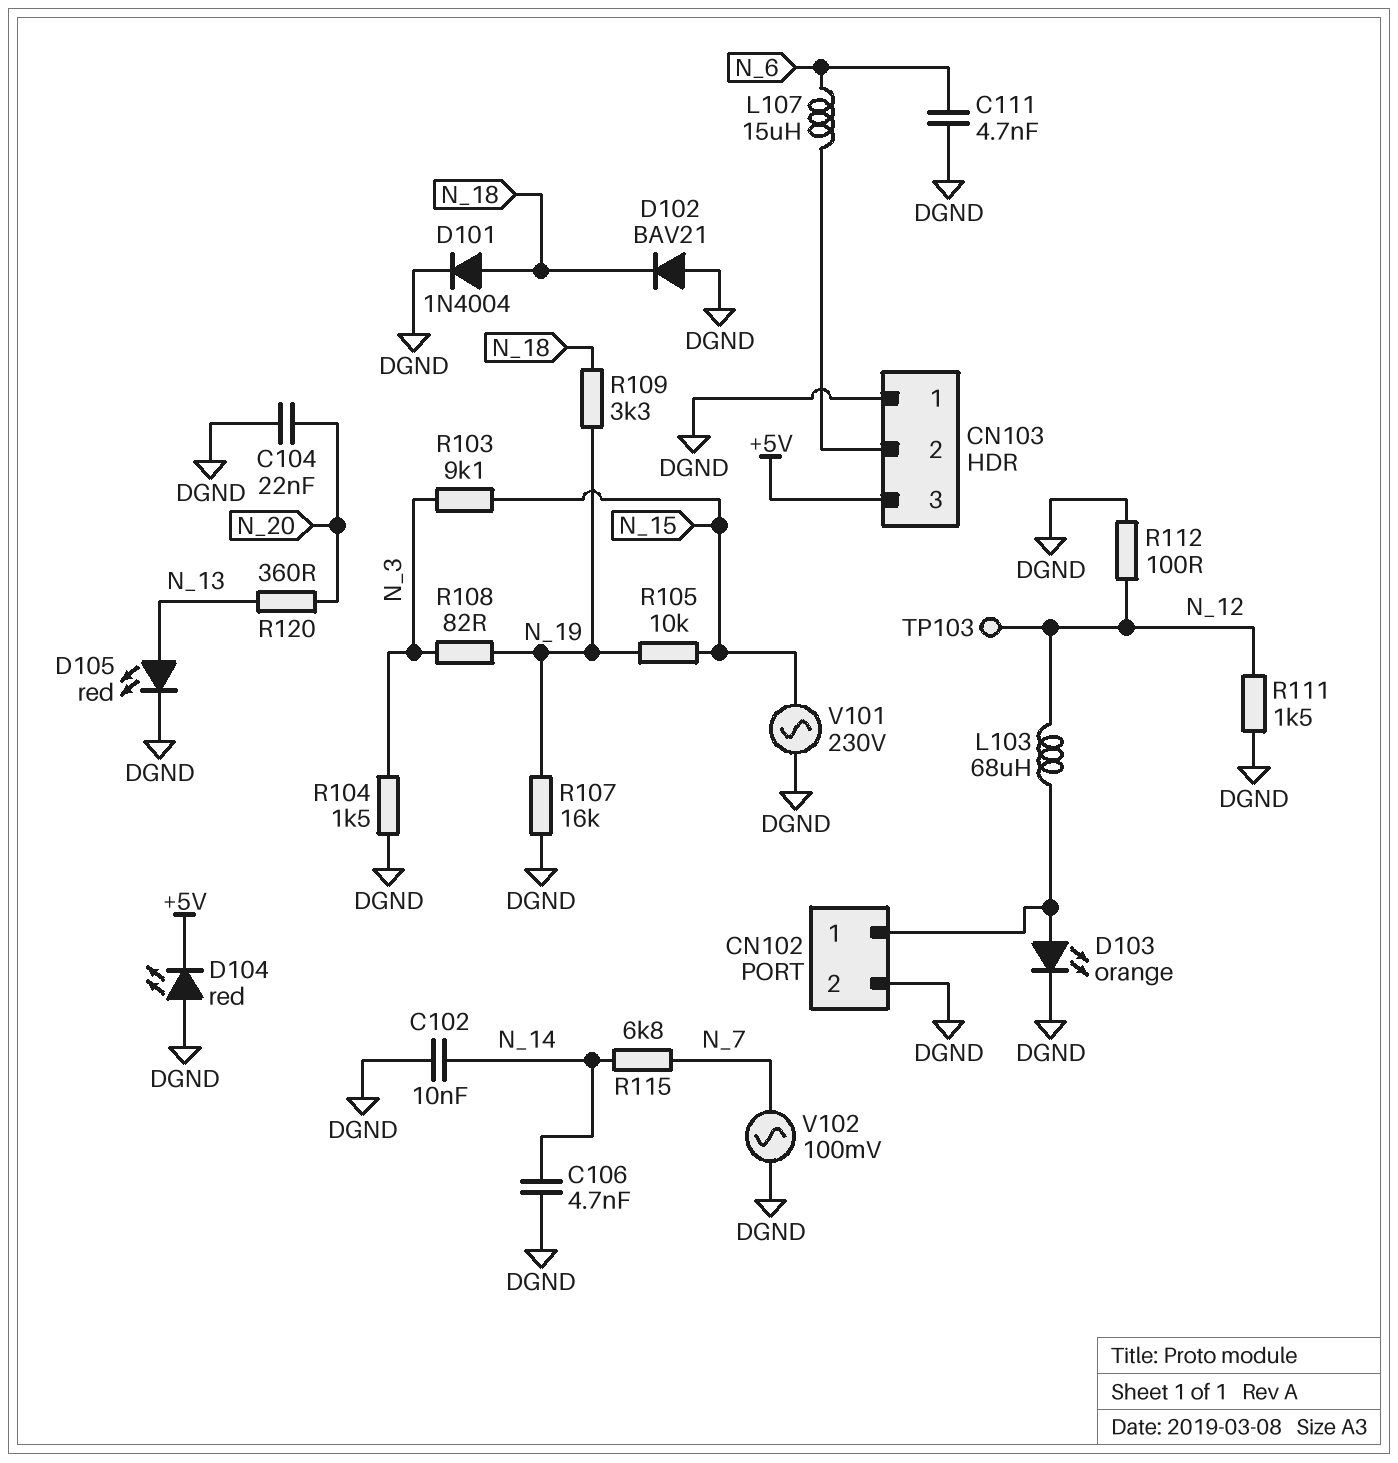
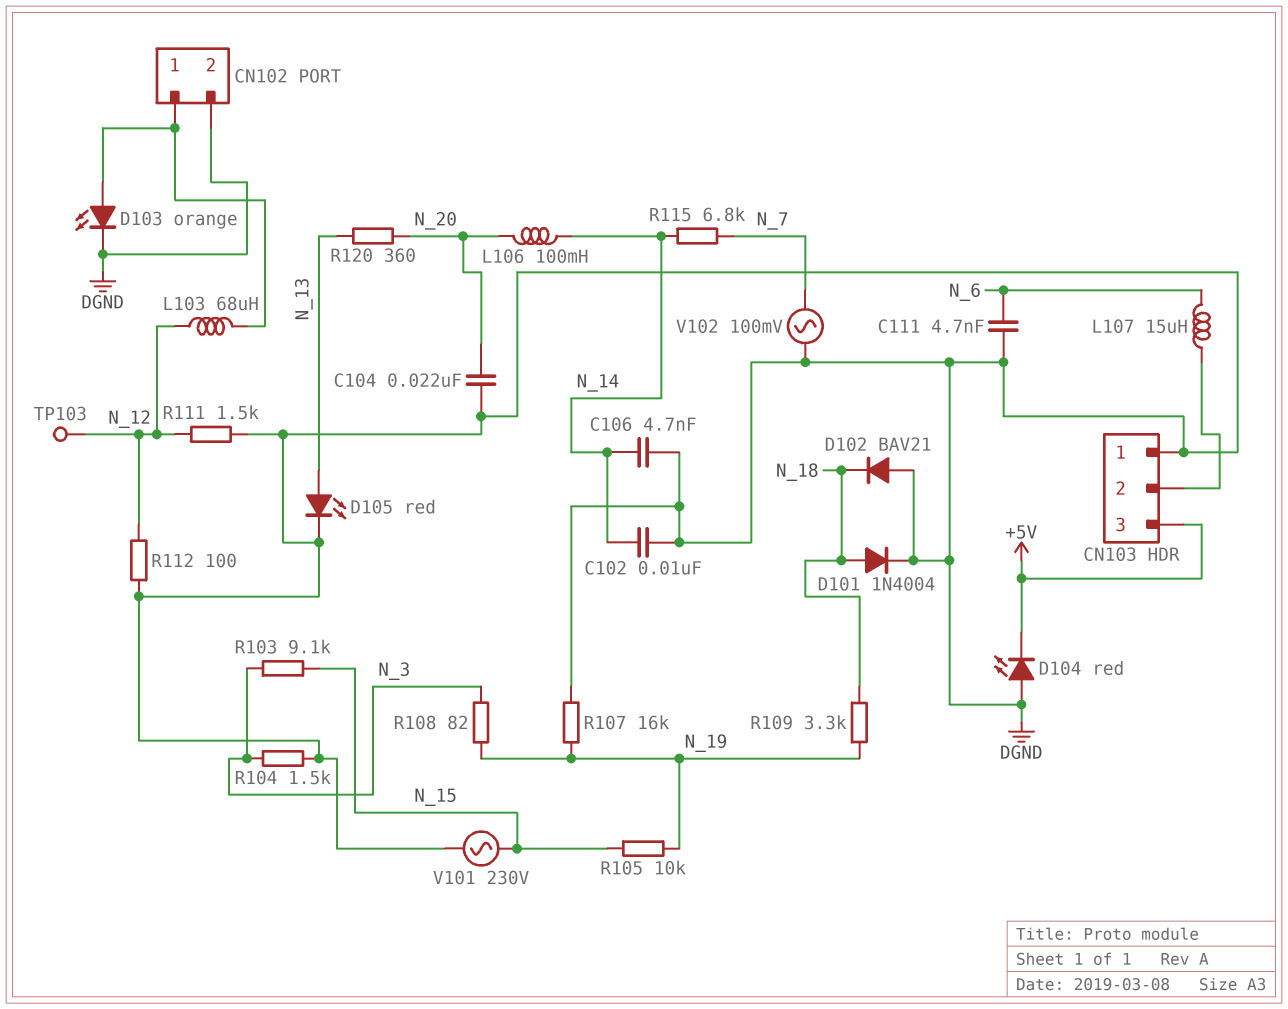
L106: none -> 100mH (N_14, N_20)

